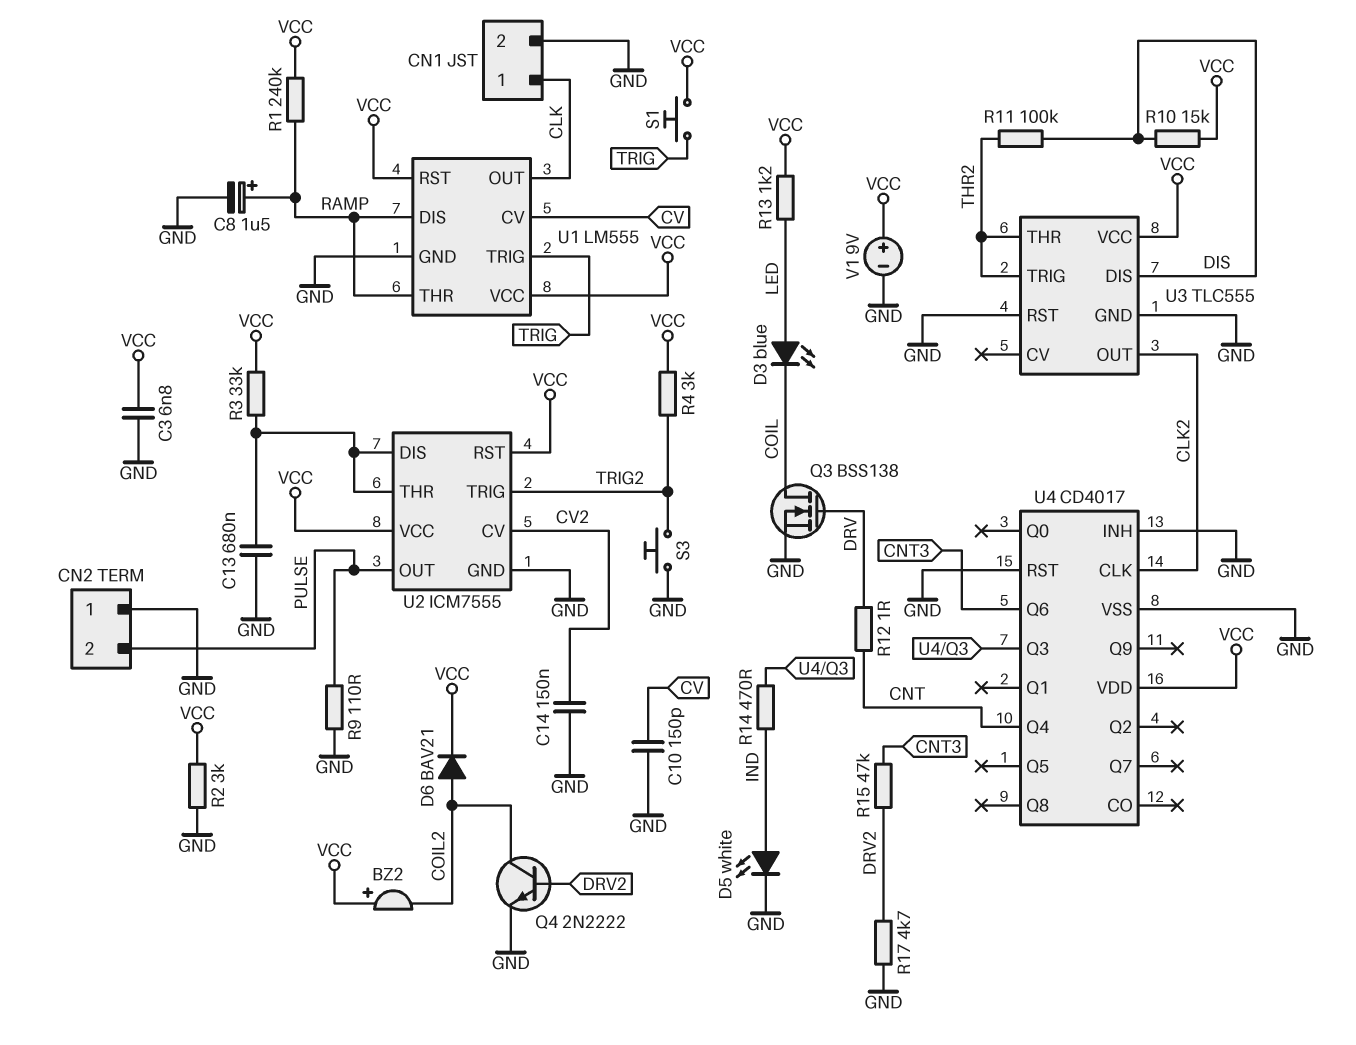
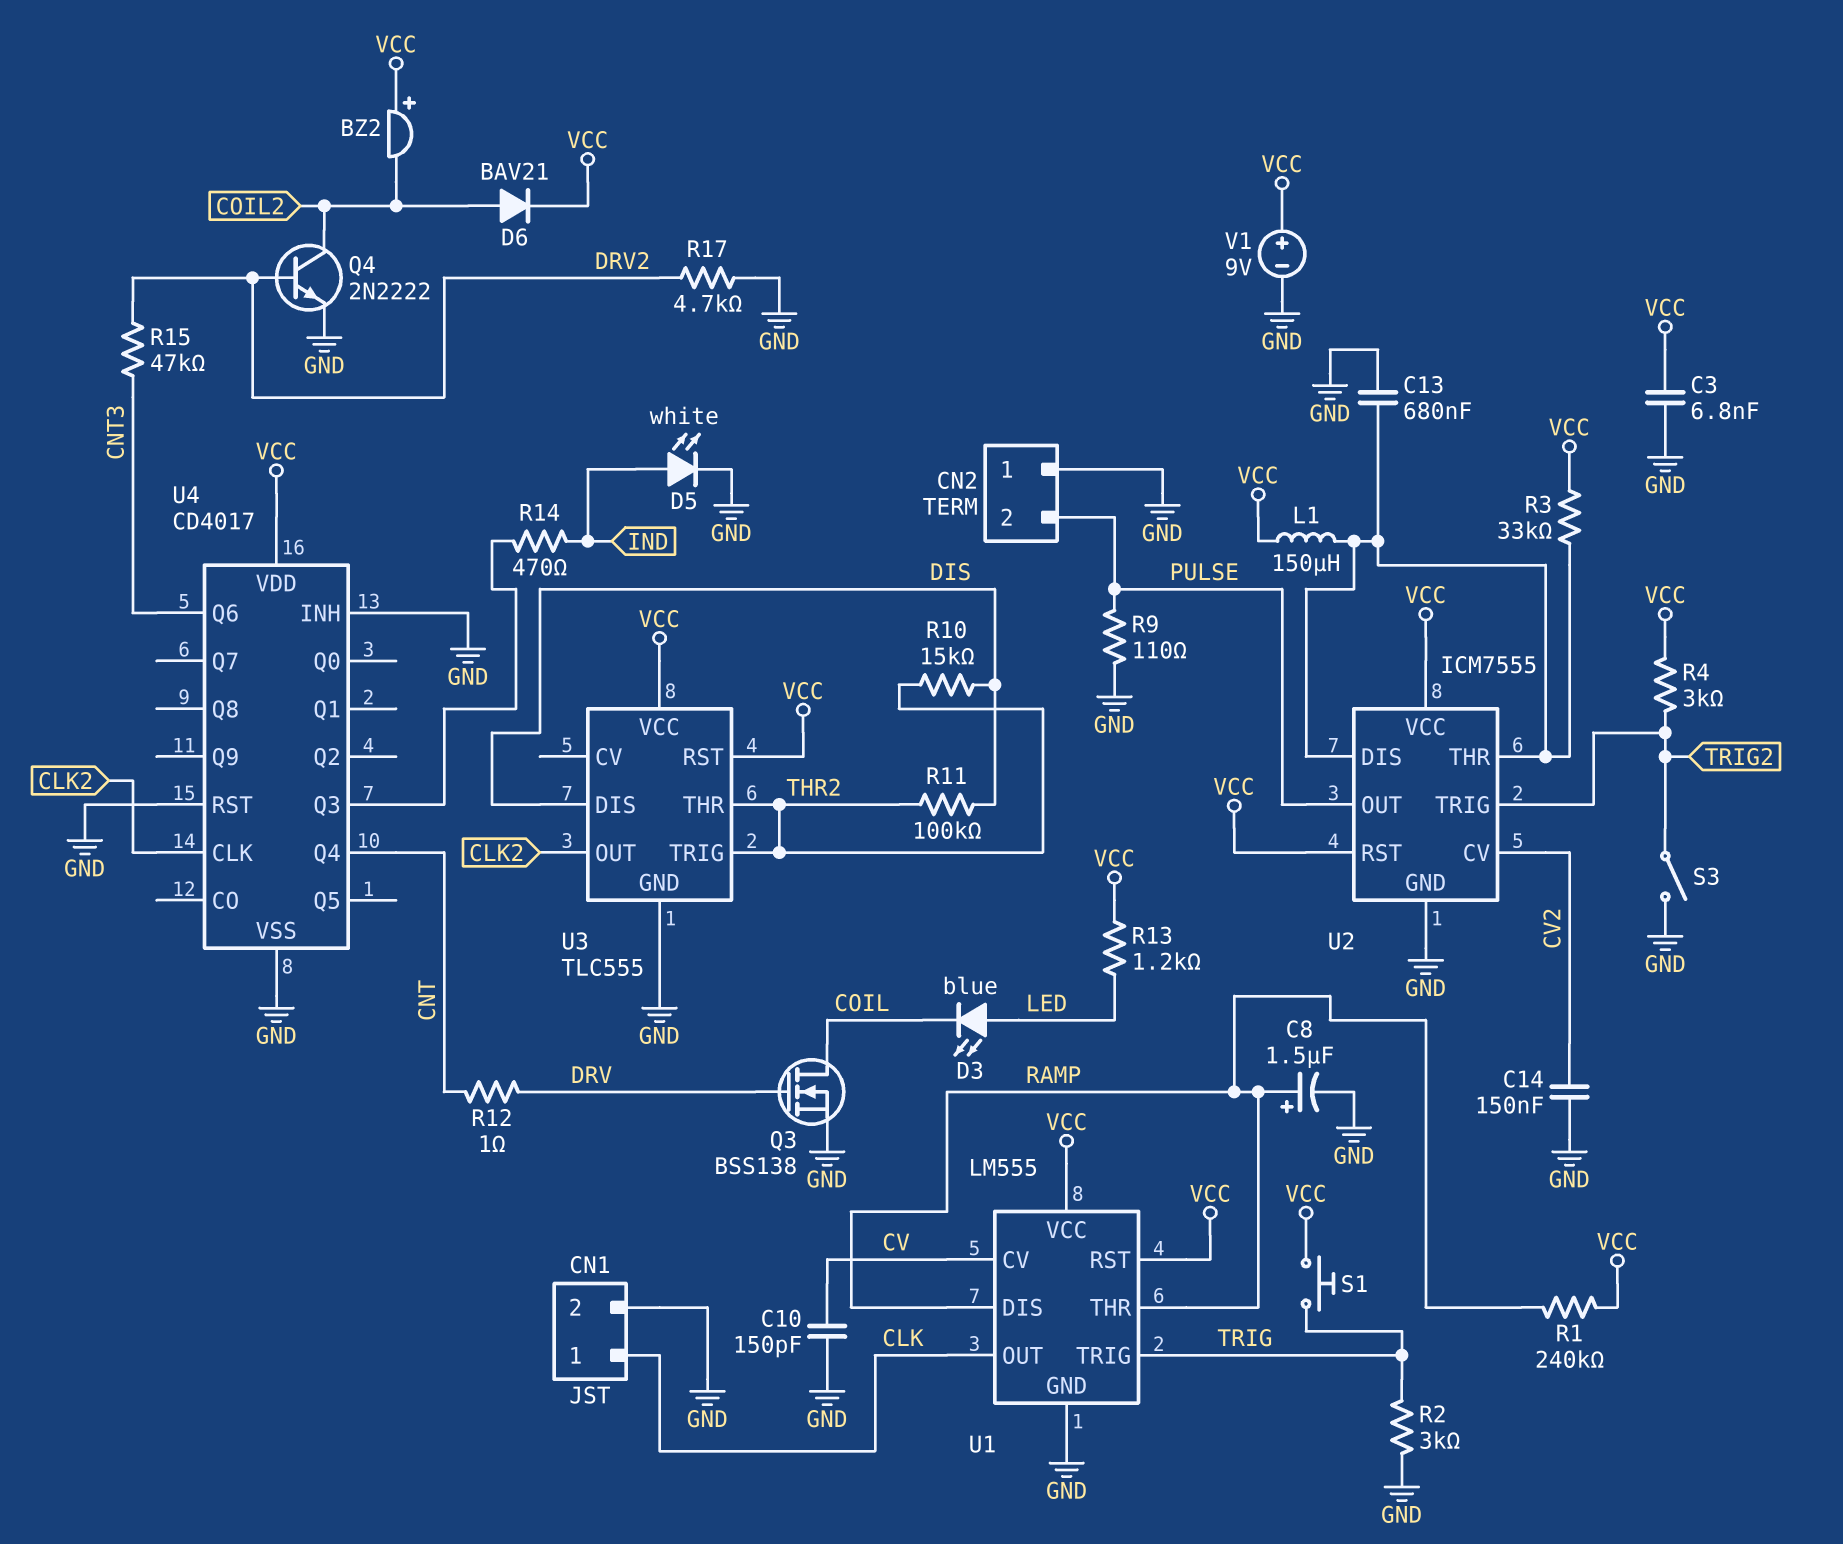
L1: none -> 150uH (U2/DIS, VCC)
R2: 3k (GND, VCC) -> 3k (GND, TRIG)
R10: 15k (DIS, VCC) -> 15k (DIS, THR2)
S3: button (GND, TRIG2) -> switch (GND, TRIG2)
U3 pin RST: GND -> VCC

